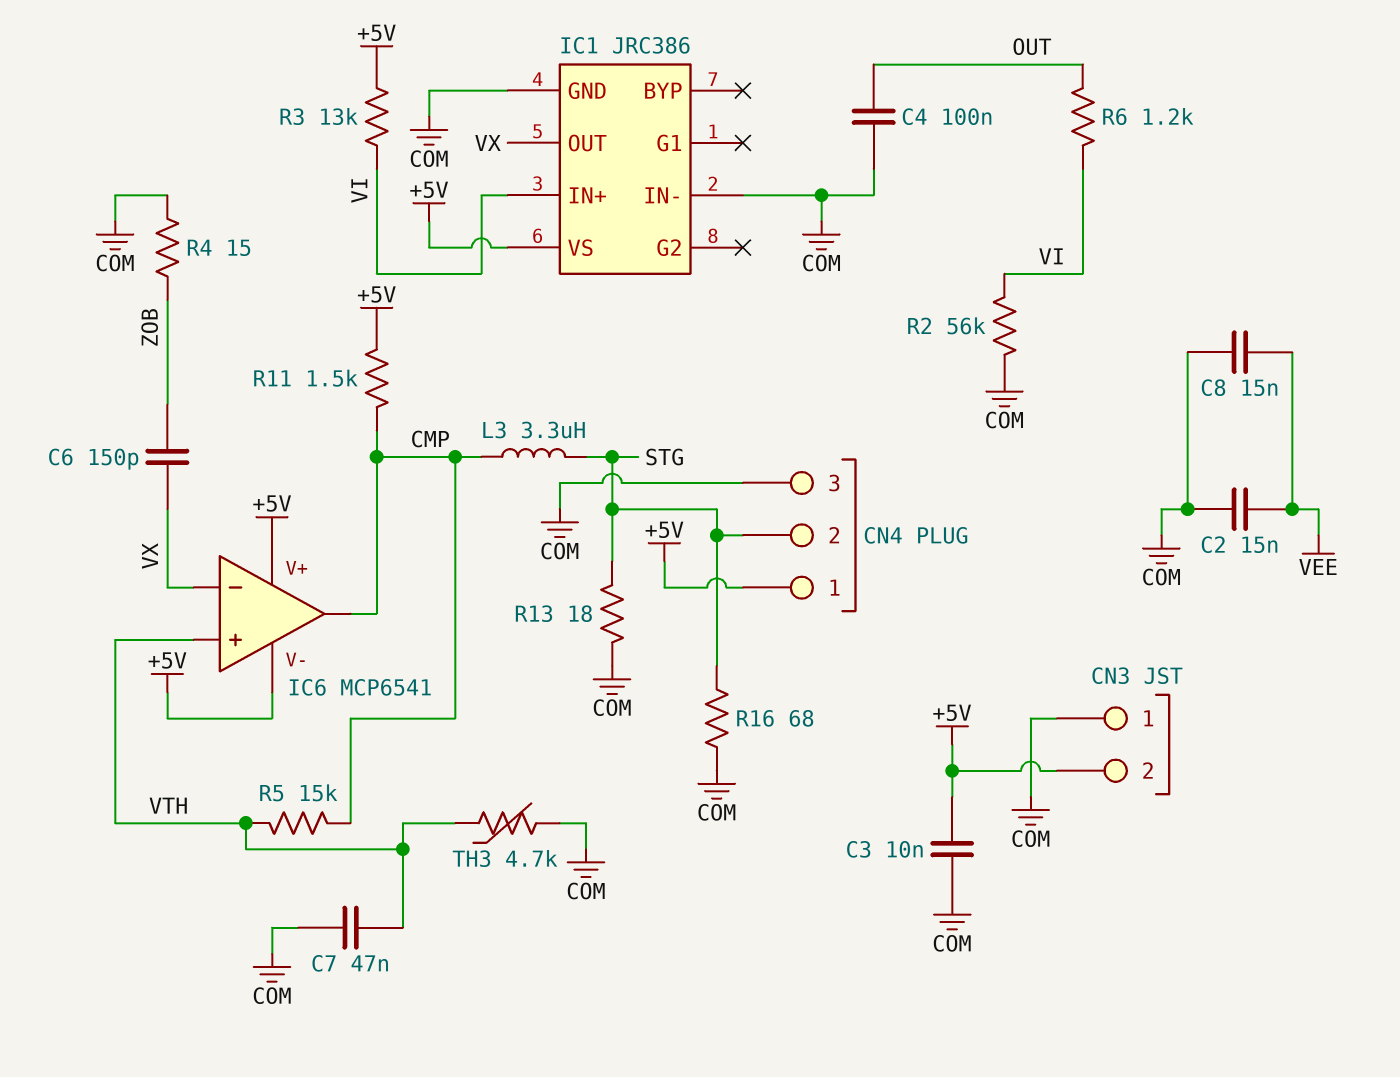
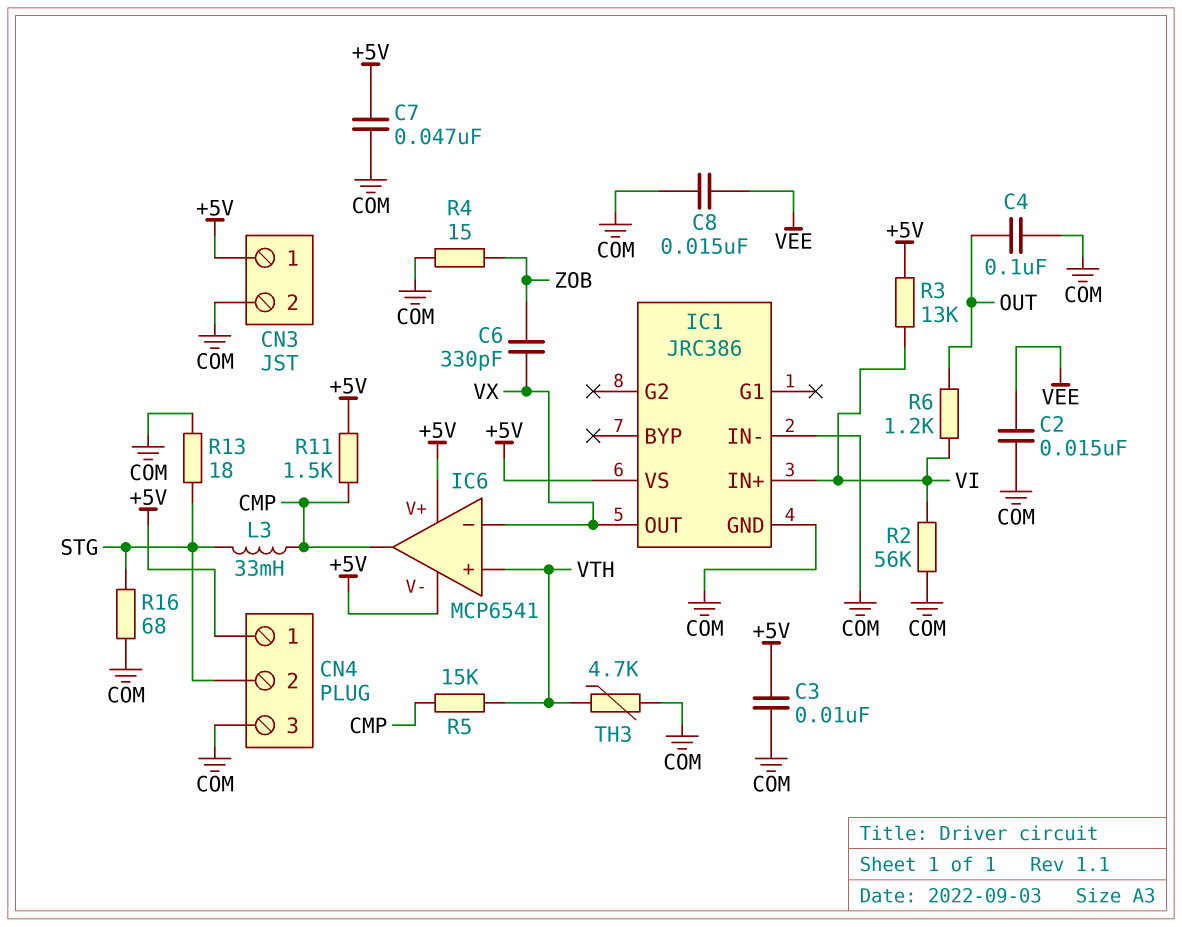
C6: 150pF (VX, ZOB) -> 330pF (VX, ZOB)
C7: 47nF (COM, VTH) -> 47nF (+5V, COM)
CN3 pin 1: COM -> +5V
CN3 pin 2: +5V -> COM
L3: 3.3uH (CMP, STG) -> 33mH (CMP, STG)

